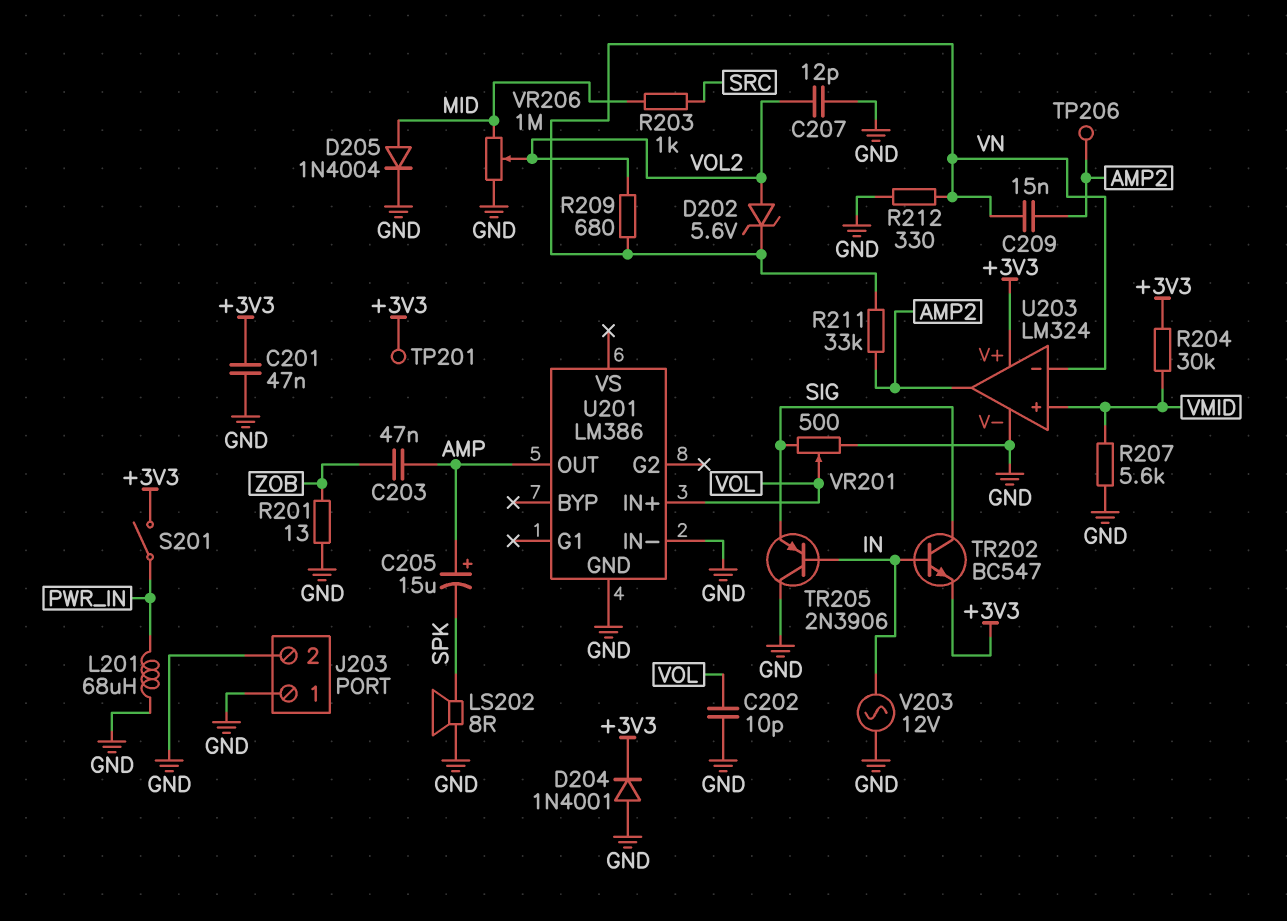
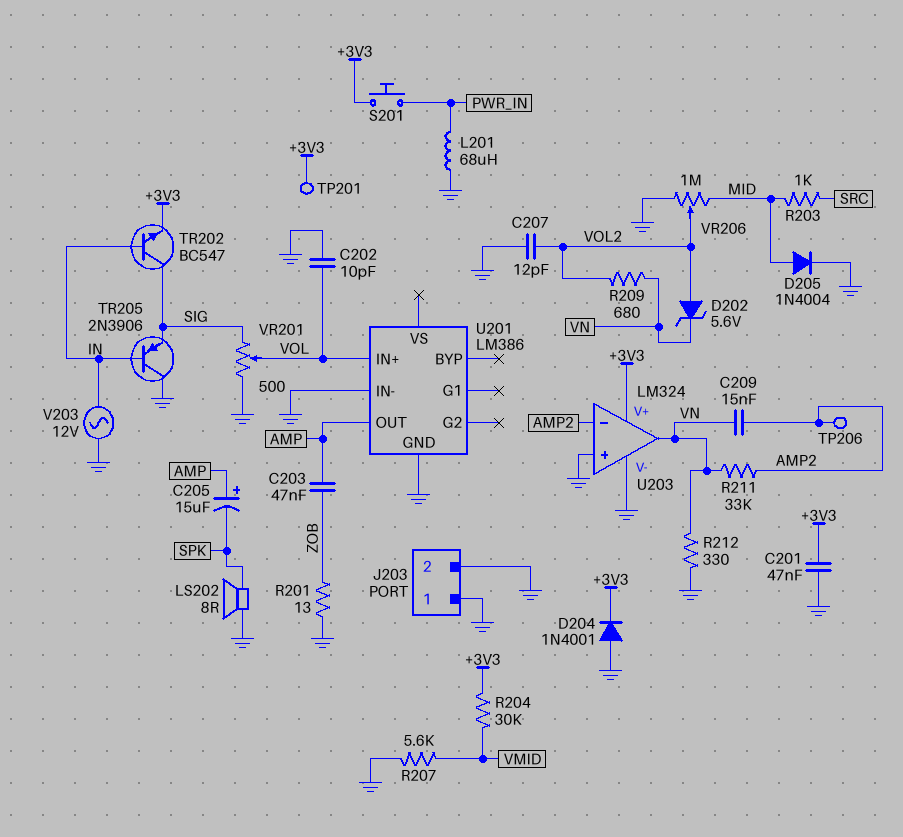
S201: switch (+3V3, PWR_IN) -> button (+3V3, PWR_IN)
U203 pin in+: VMID -> GND
U203 pin in-: VN -> AMP2
U203 pin out: AMP2 -> VN

